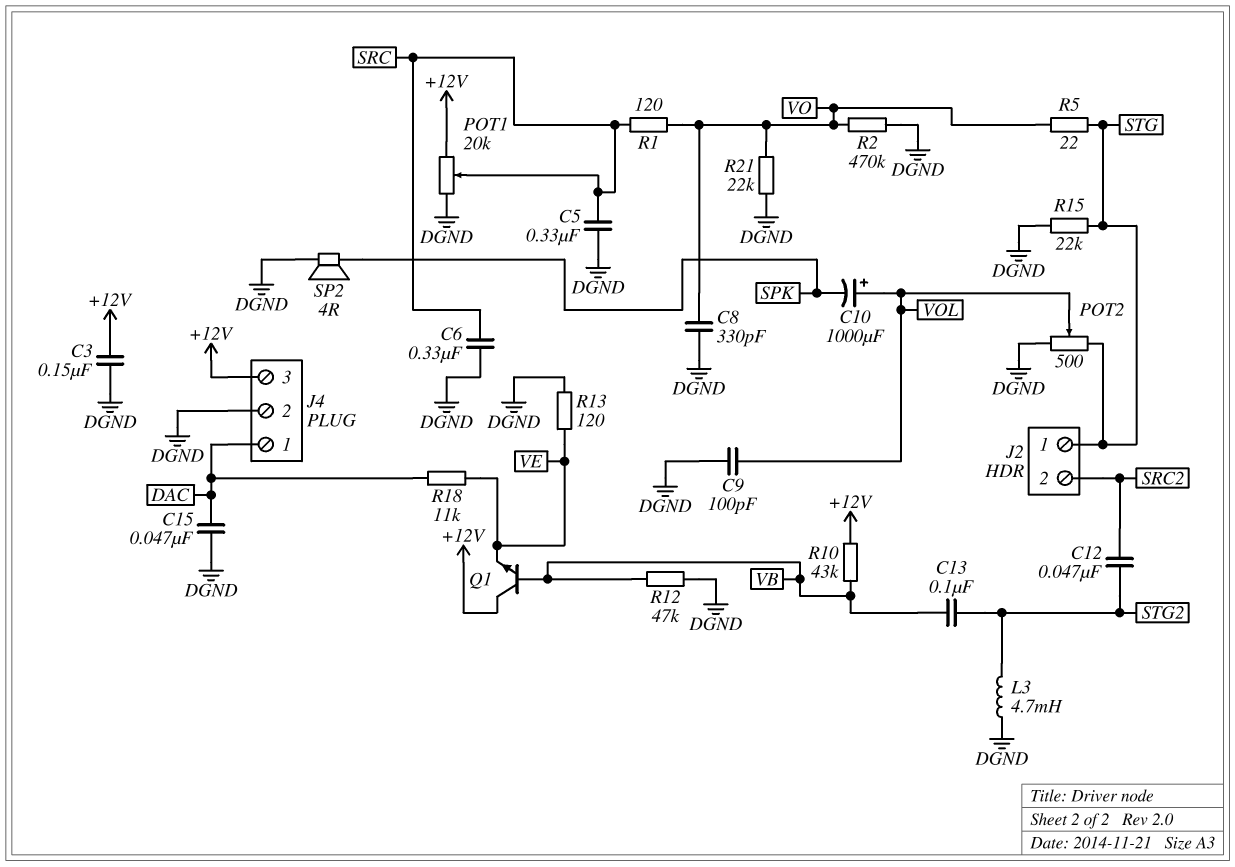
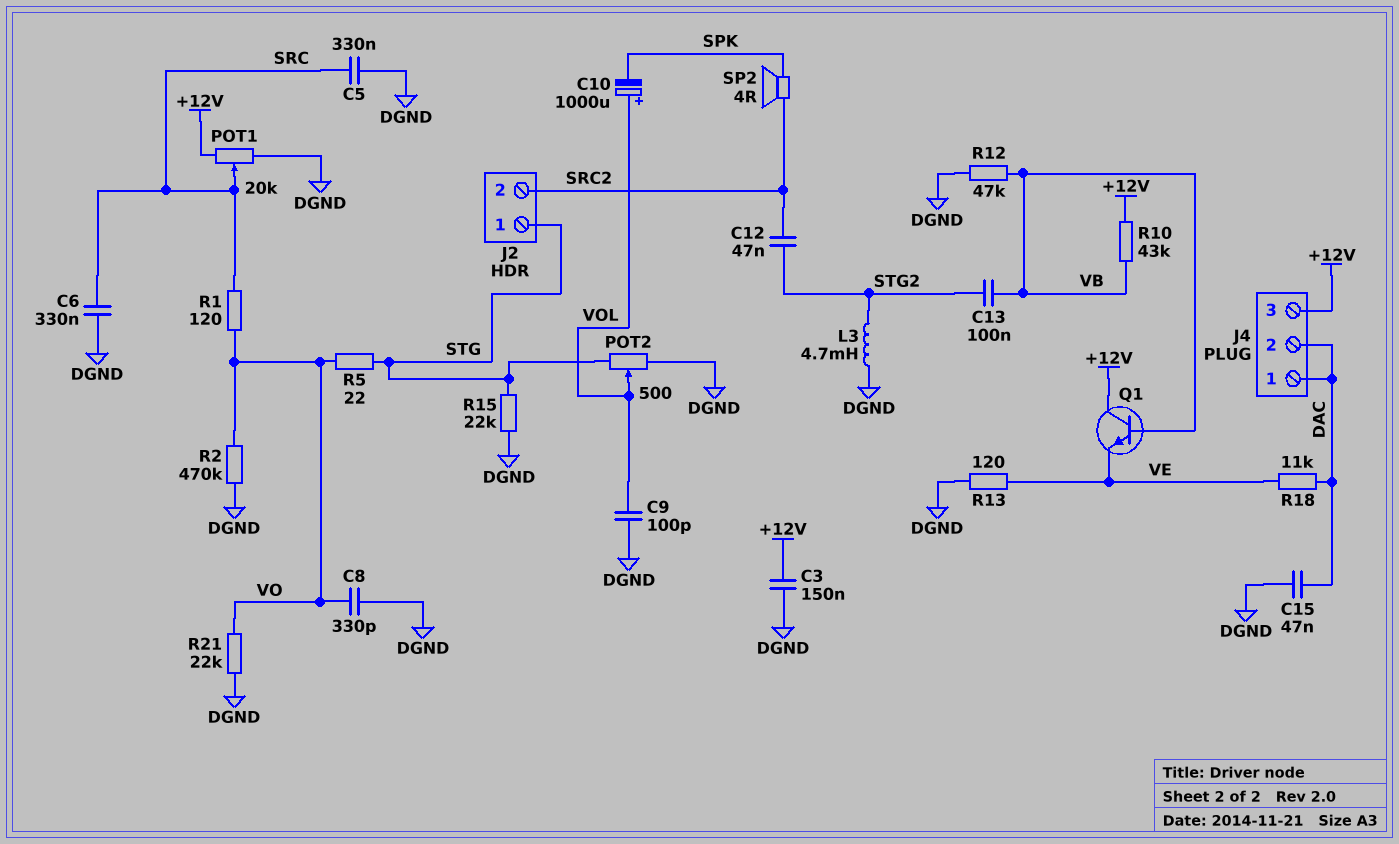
J4 pin 2: DGND -> DAC
SP2: speaker 4R (DGND, SPK) -> speaker 4R (SPK, SRC2)

